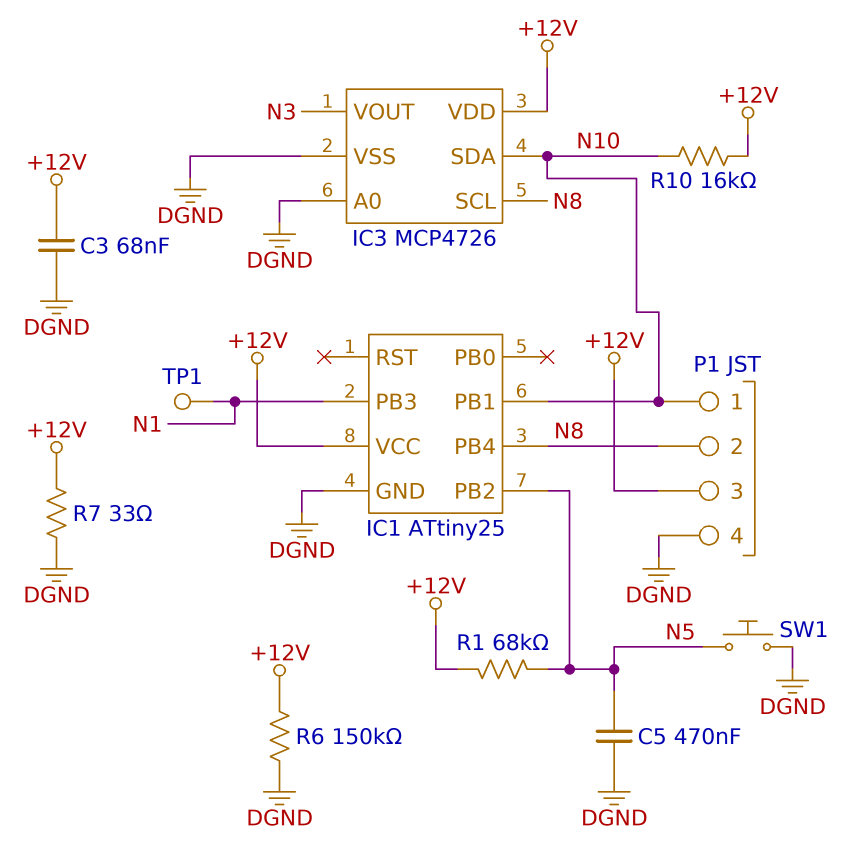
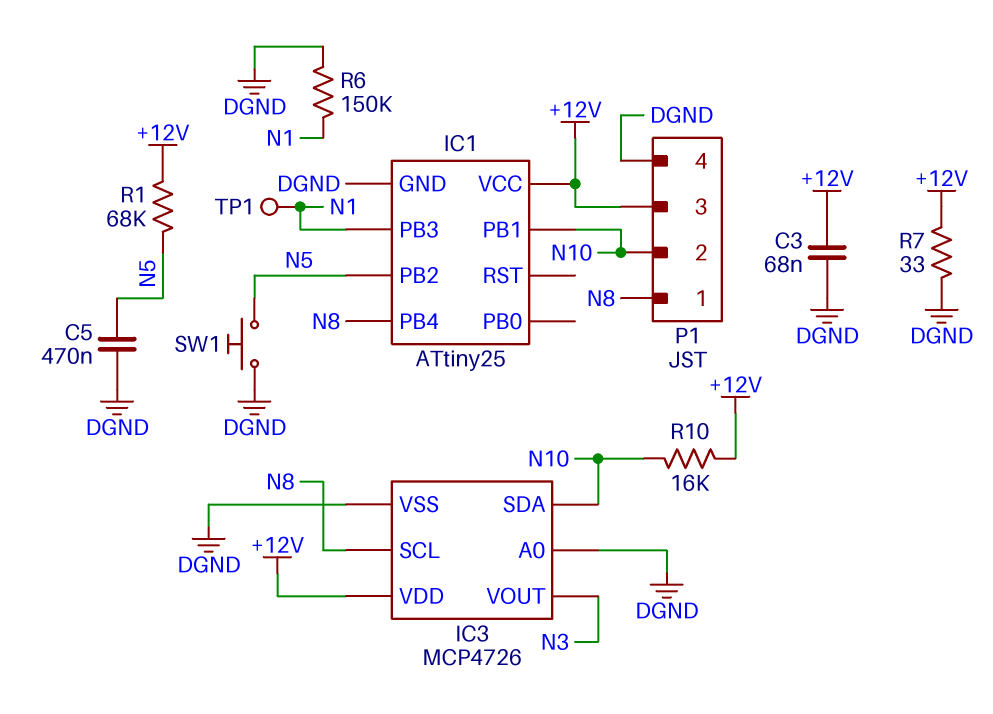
P1 pin 1: N10 -> N8
P1 pin 2: N8 -> N10
R6: 150k (+12V, DGND) -> 150k (DGND, N1)

